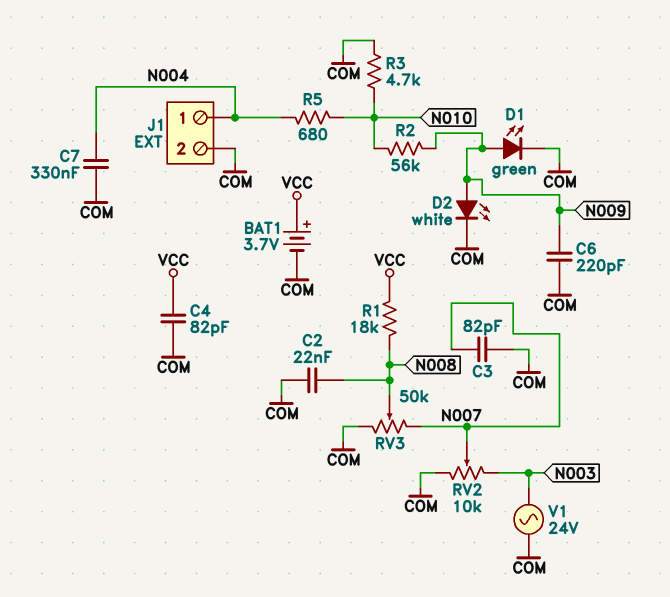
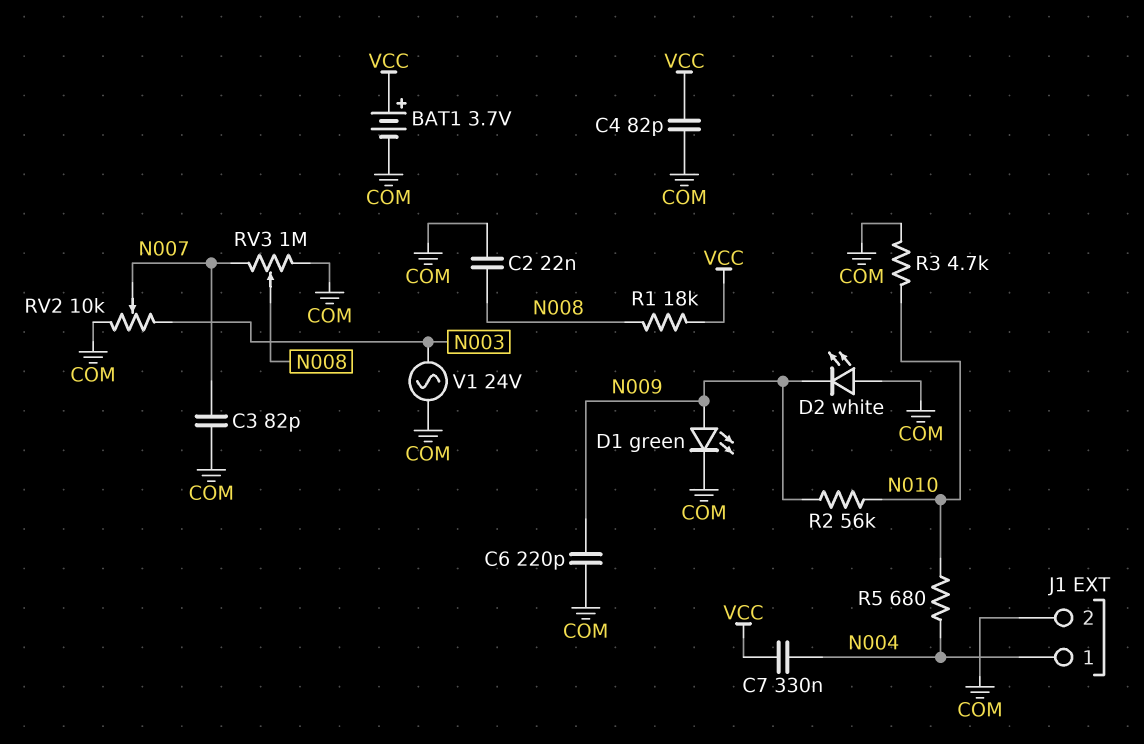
C7: 330nF (COM, N004) -> 330nF (N004, VCC)
D2: LED white (A N009, K COM) -> LED white (A COM, K N009)
RV3: 50k (COM, N007, wiper N008) -> 1M (COM, N007, wiper N008)

